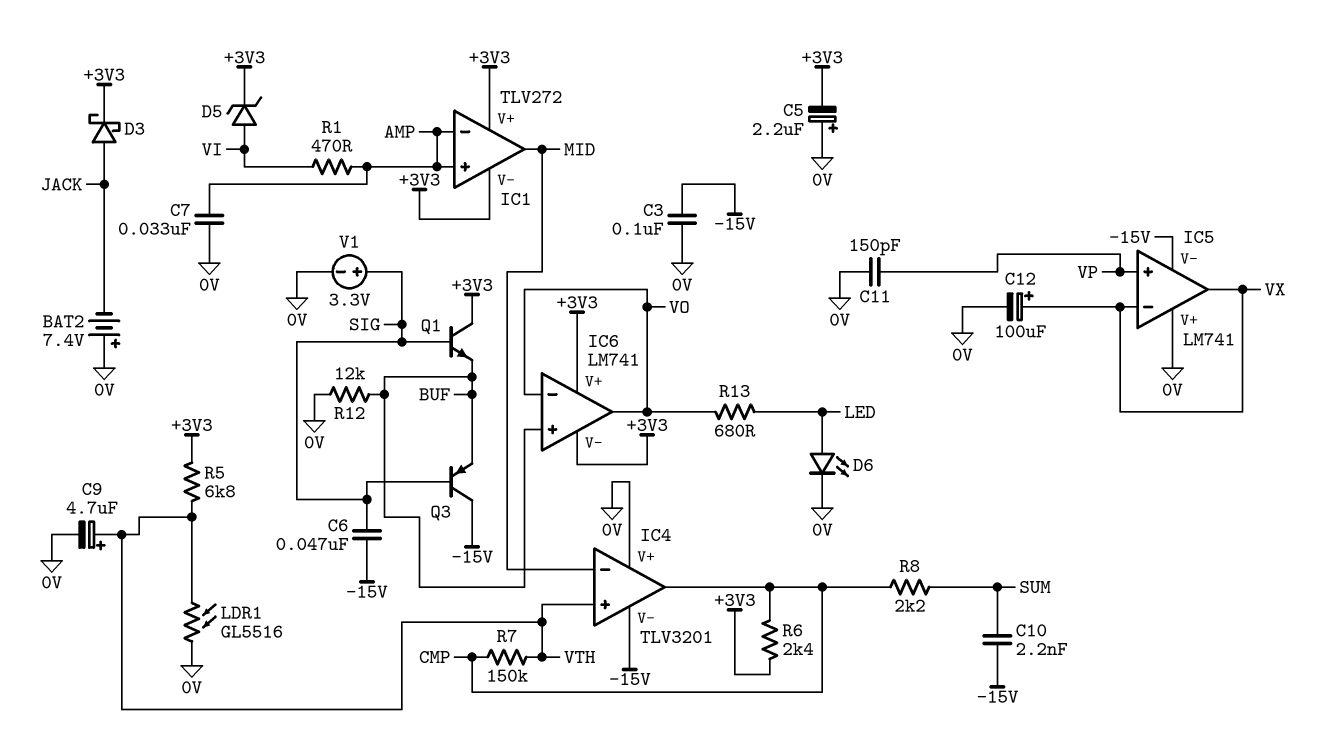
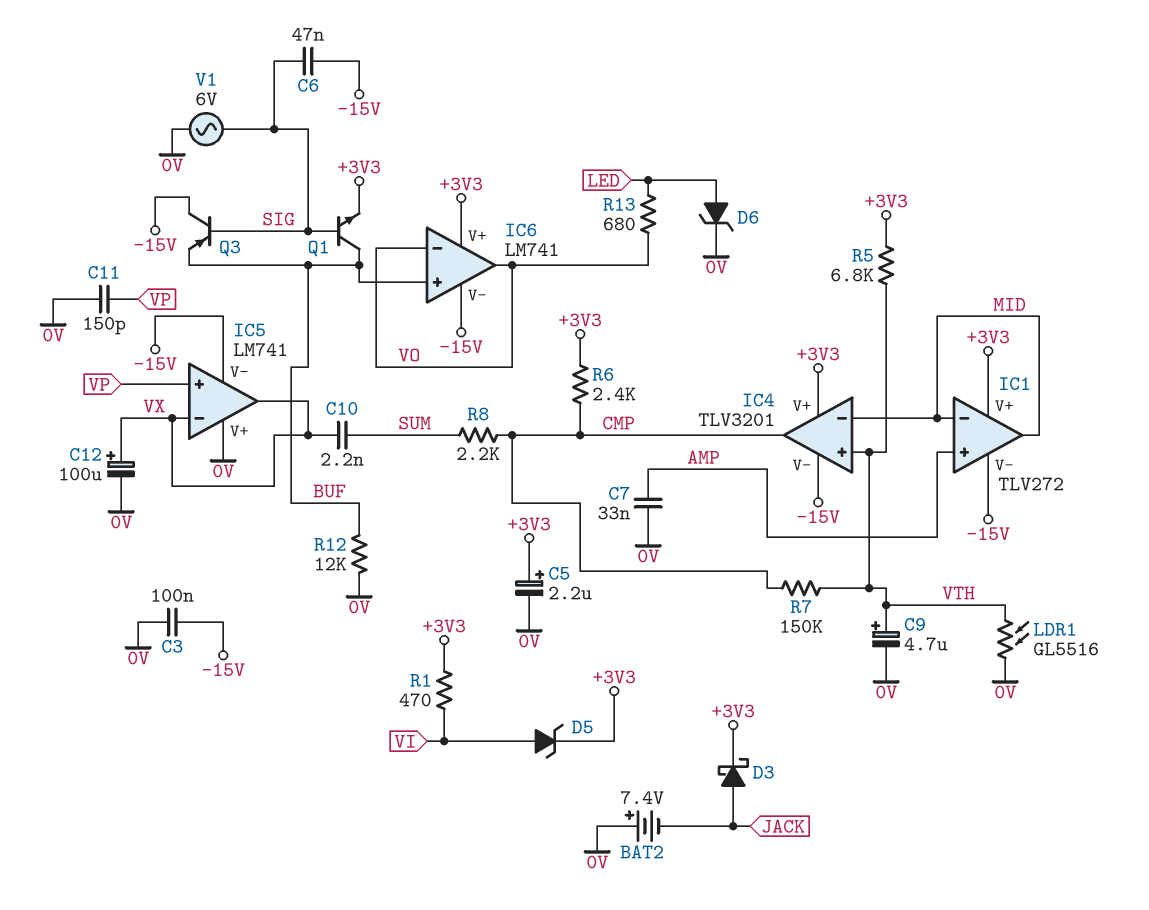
C5: 2.2uF (plus 0V, minus +3V3) -> 2.2uF (plus +3V3, minus 0V)
C10: 2.2nF (-15V, SUM) -> 2.2nF (SUM, VX)
D6: LED (A LED, K 0V) -> zener (A LED, K 0V)
IC1 pin V-: +3V3 -> -15V
IC1 pin in-: AMP -> MID
IC4 pin V+: 0V -> +3V3
IC6 pin V-: +3V3 -> -15V
Q1: NPN (B SIG, C +3V3, E BUF) -> NPN (B SIG, C BUF, E +3V3)
R1: 470 (AMP, VI) -> 470 (+3V3, VI)
V1: 3.3V (plus SIG, minus 0V) -> AC 6V (0V, SIG)

